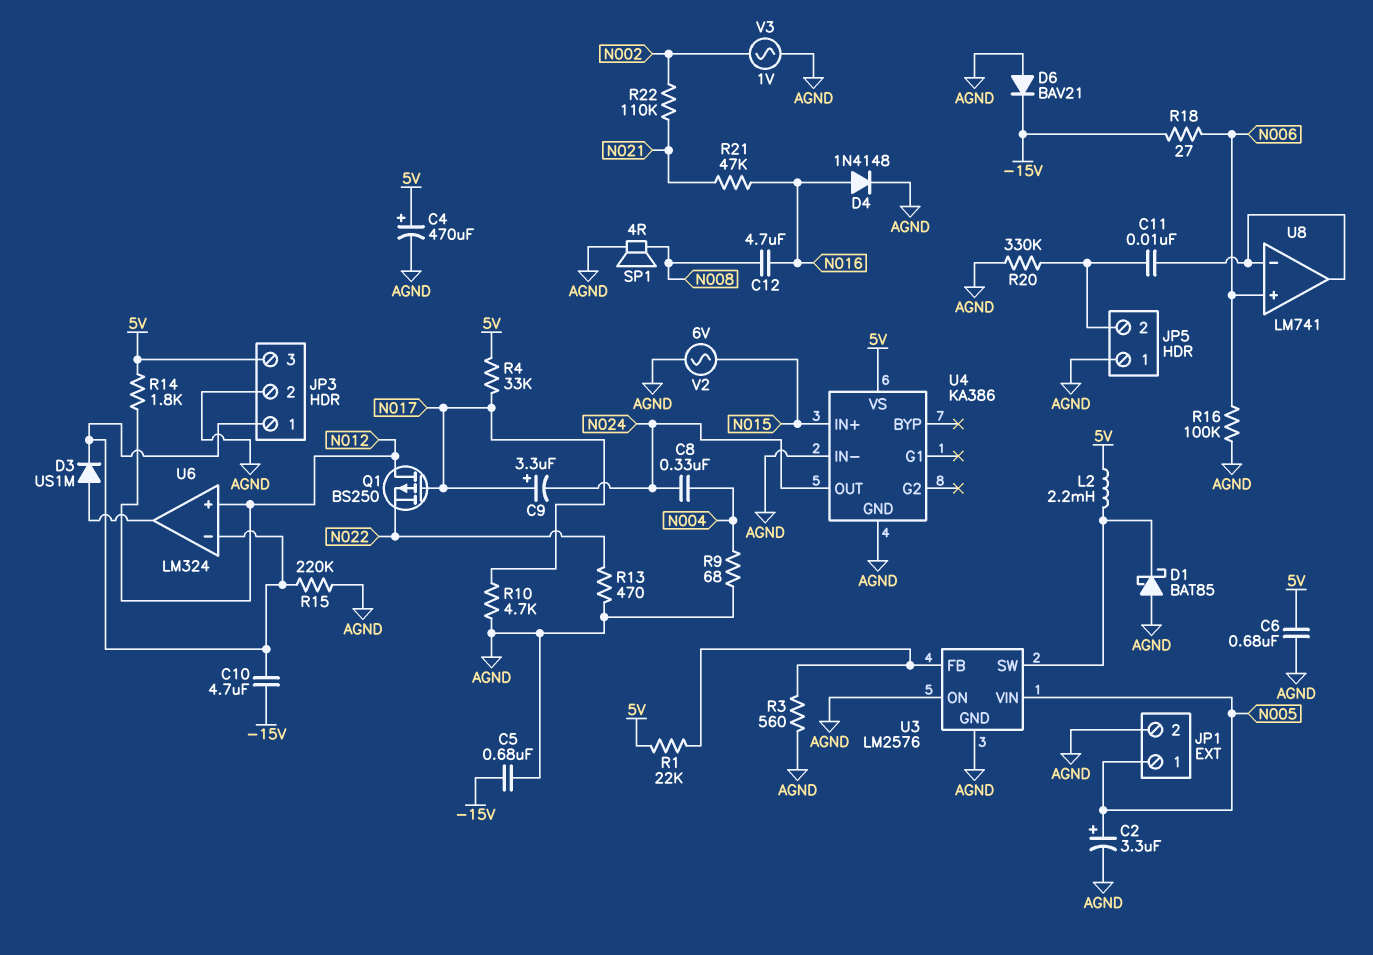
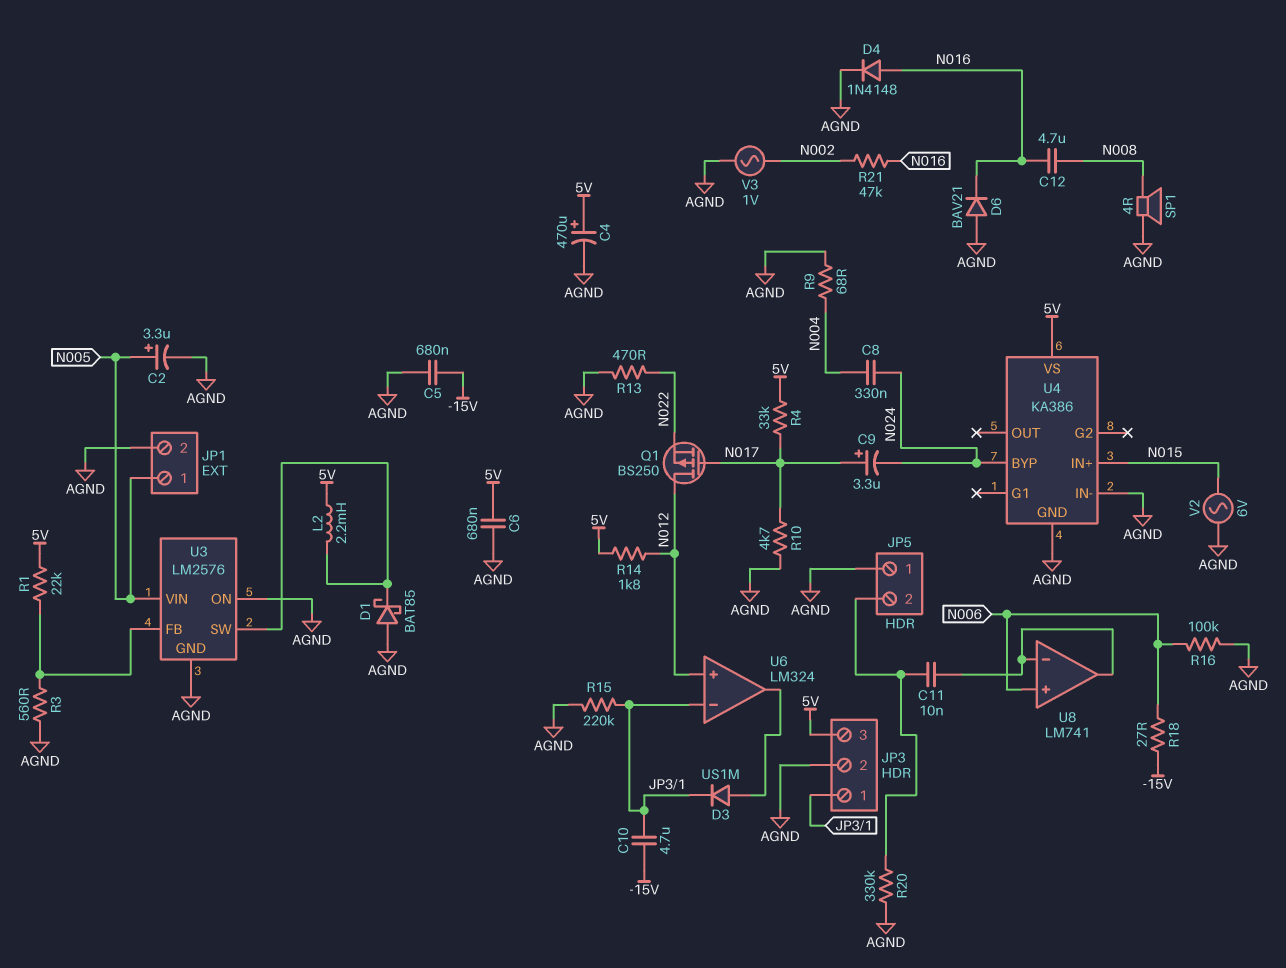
D6: diode BAV21 (A AGND, K -15V) -> diode BAV21 (A AGND, K N016)
R21: 47k (N016, N021) -> 47k (N002, N016)
R22: 110k (N002, N021) -> none
U4 pin BYP: none -> N024
U4 pin OUT: N024 -> none

